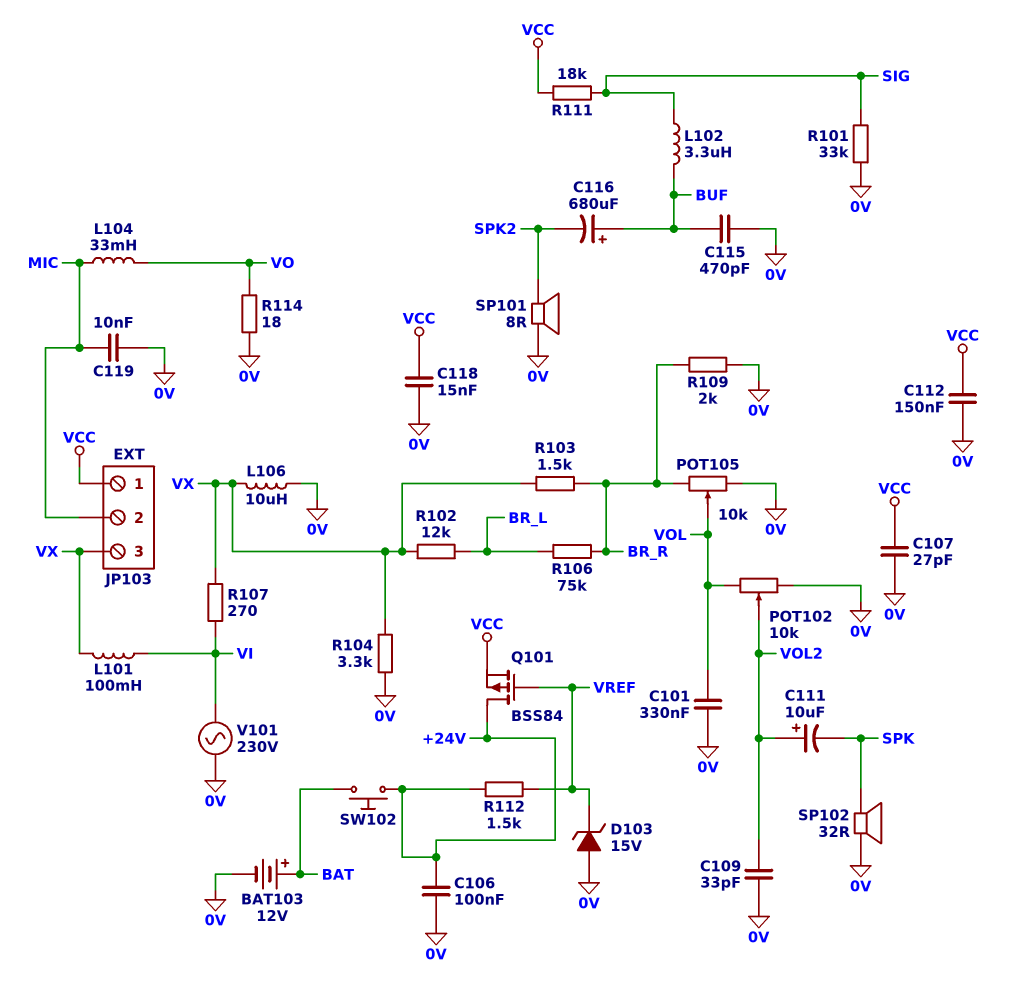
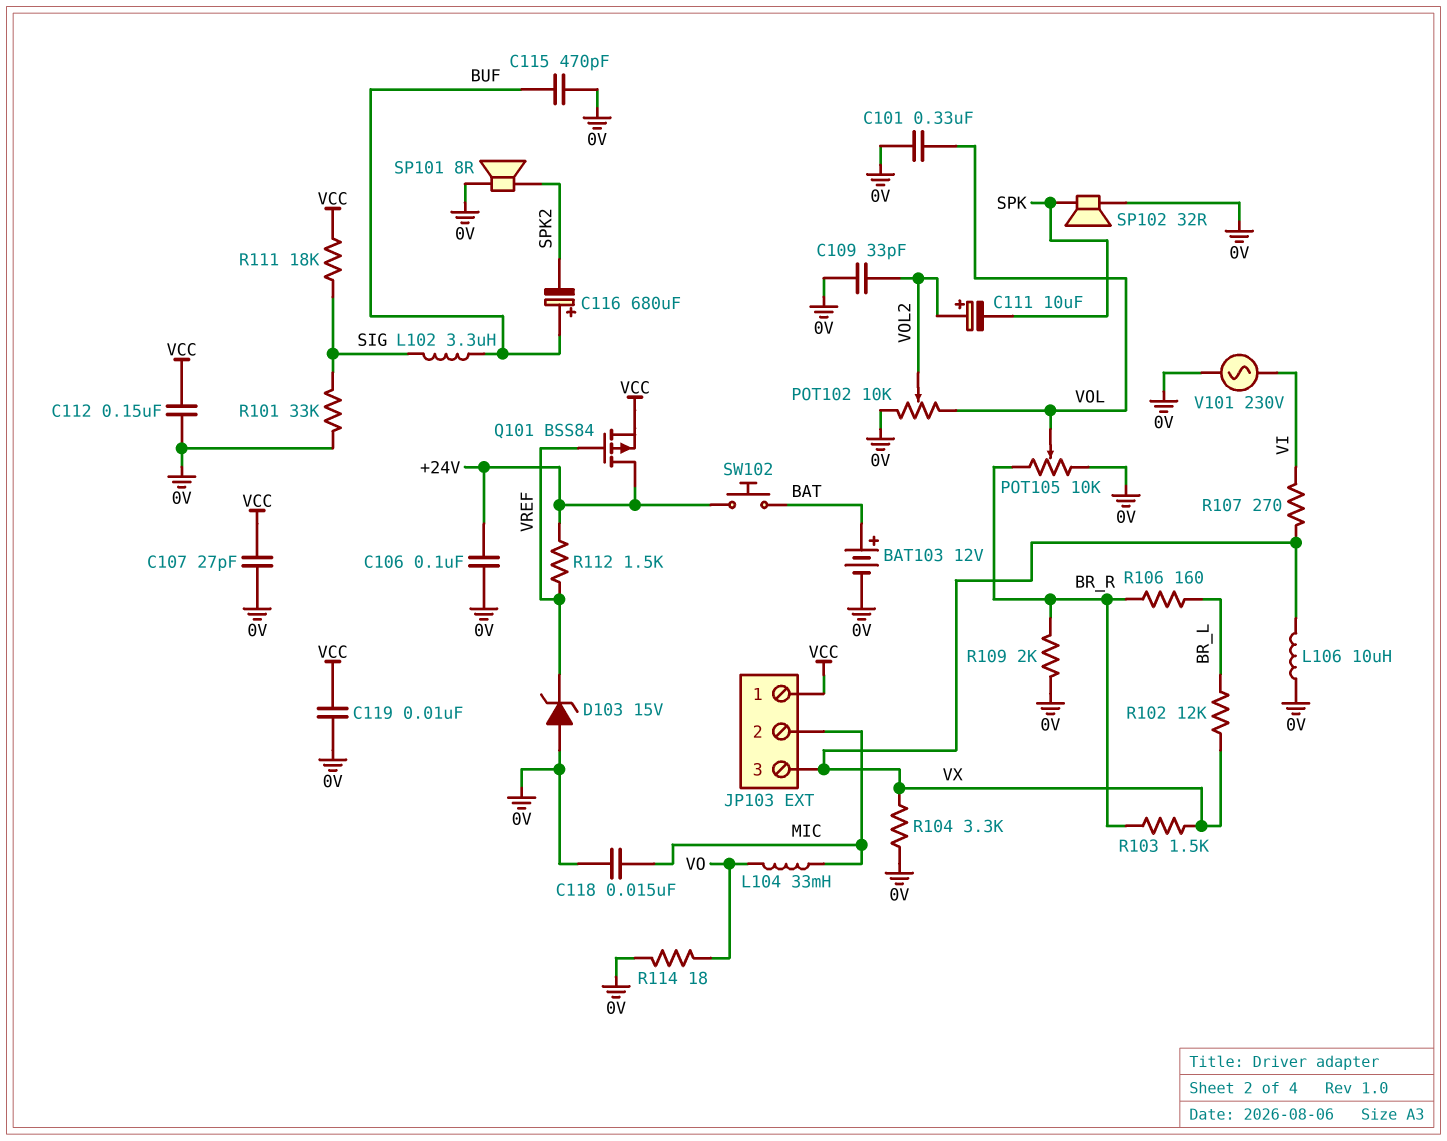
C118: 15nF (0V, VCC) -> 15nF (0V, MIC)
C119: 10nF (0V, MIC) -> 10nF (0V, VCC)
L101: 100mH (VI, VX) -> none
R106: 75k (BR_L, BR_R) -> 160 (BR_L, BR_R)

